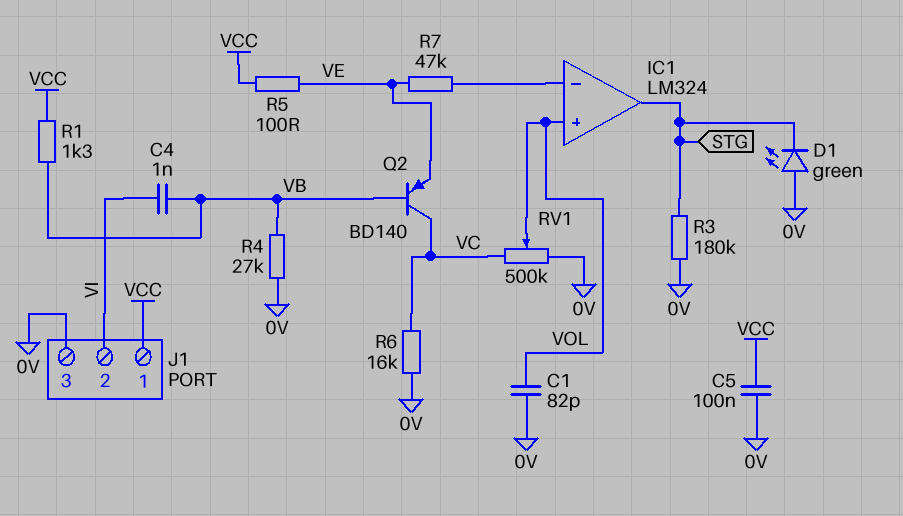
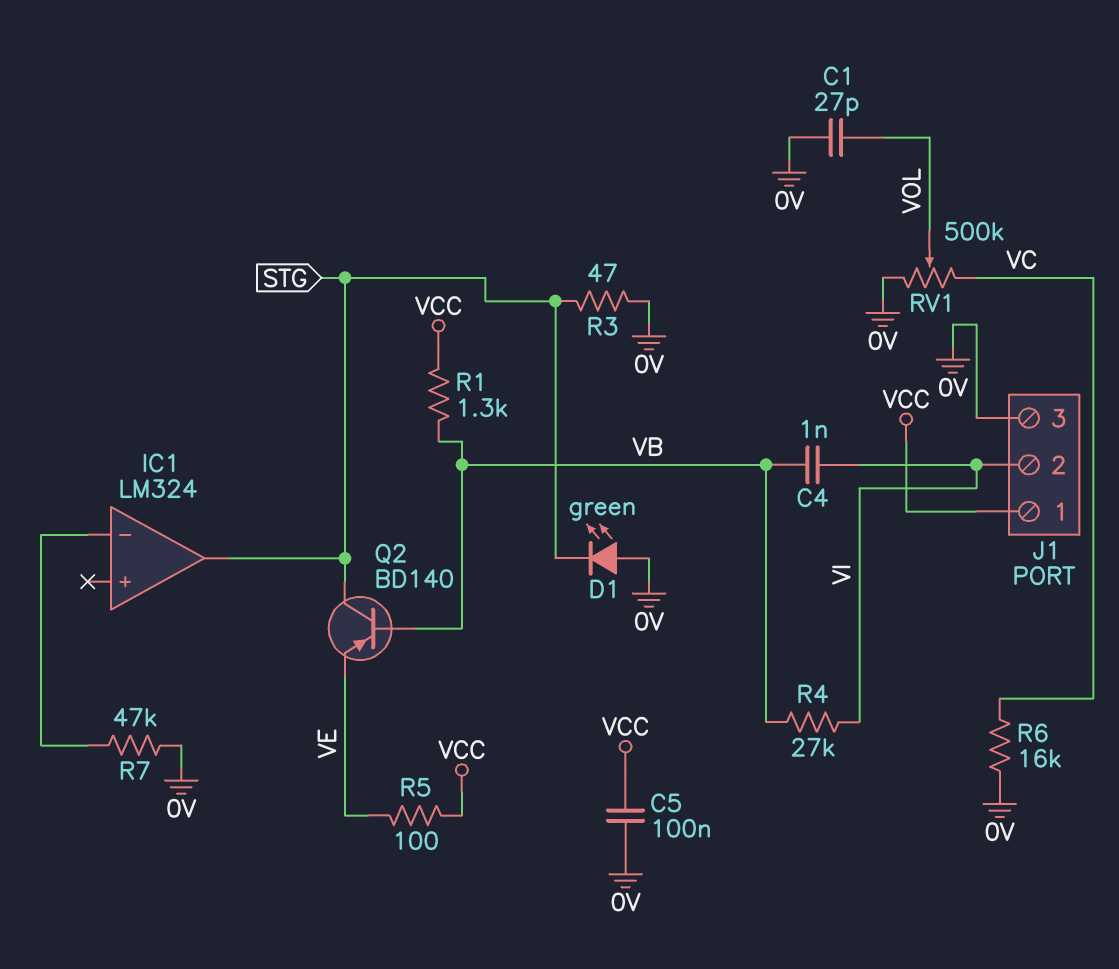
C1: 82pF (0V, VOL) -> 27pF (0V, VOL)
IC1 pin in+: VOL -> none
Q2: PNP BD140 (B VB, C VC, E VE) -> PNP BD140 (B VB, C STG, E VE)
R3: 180k (0V, STG) -> 47 (0V, STG)
R4: 27k (0V, VB) -> 27k (VB, VI)
R7: 47k (IC1/in-, VE) -> 47k (0V, IC1/in-)

